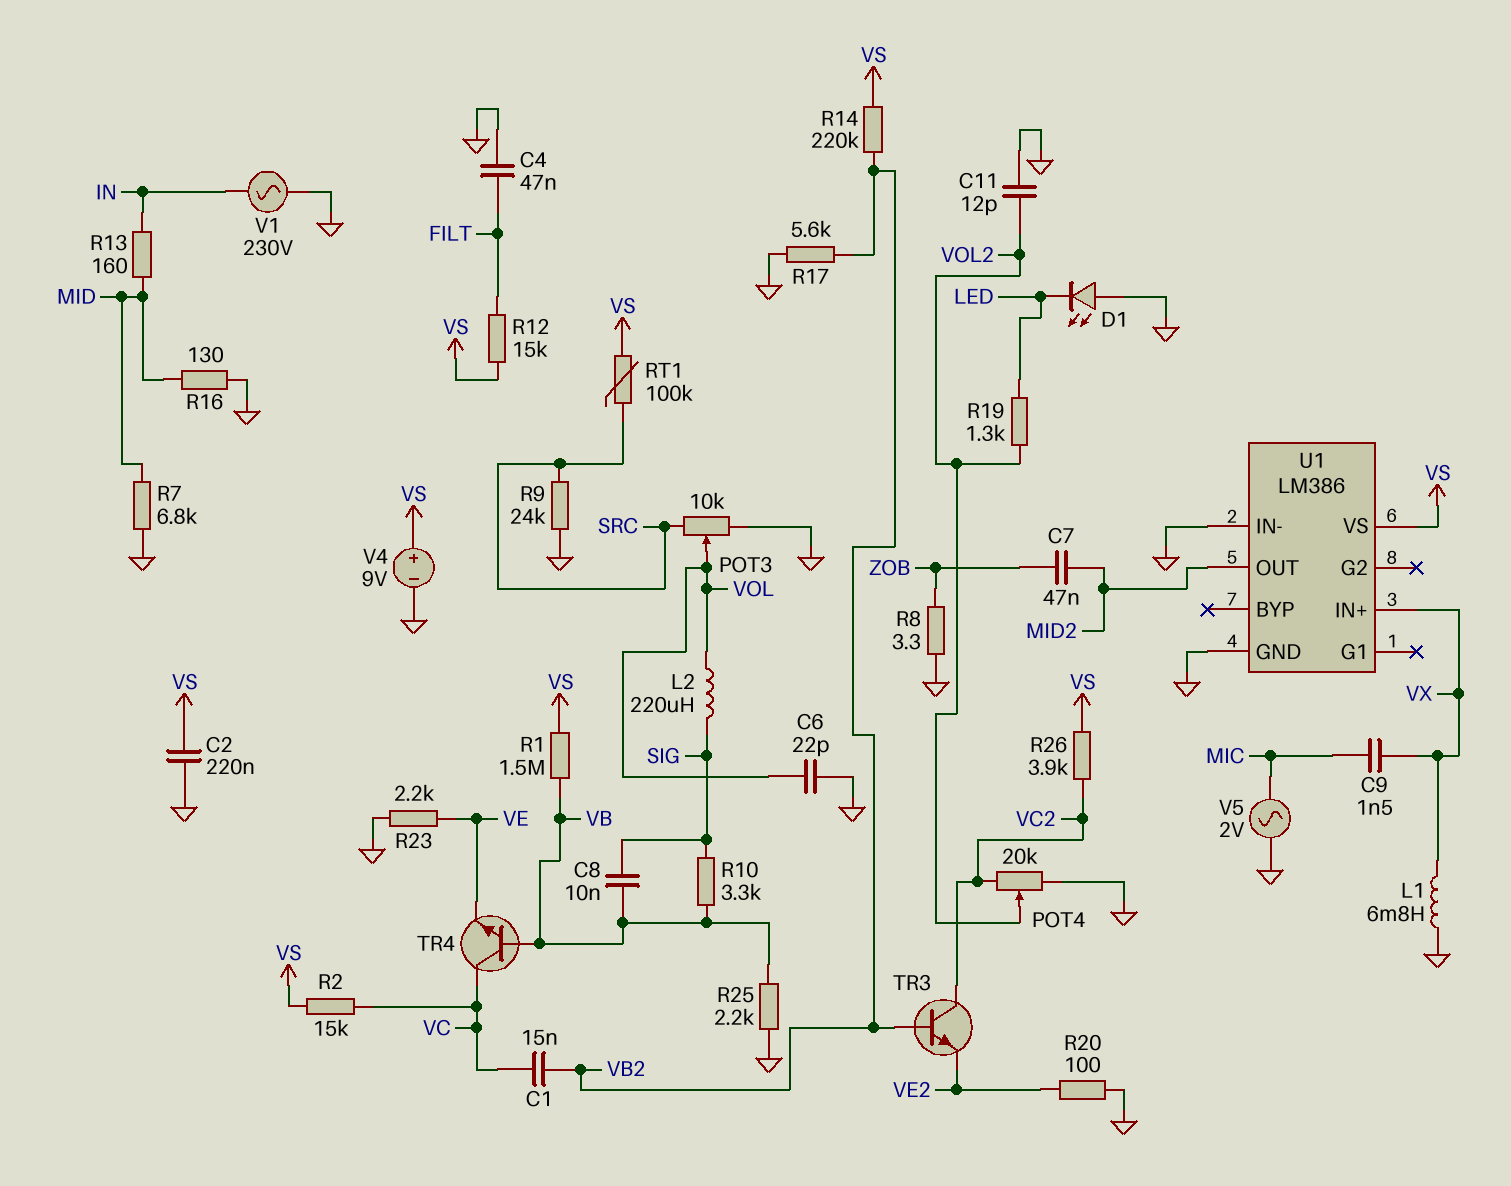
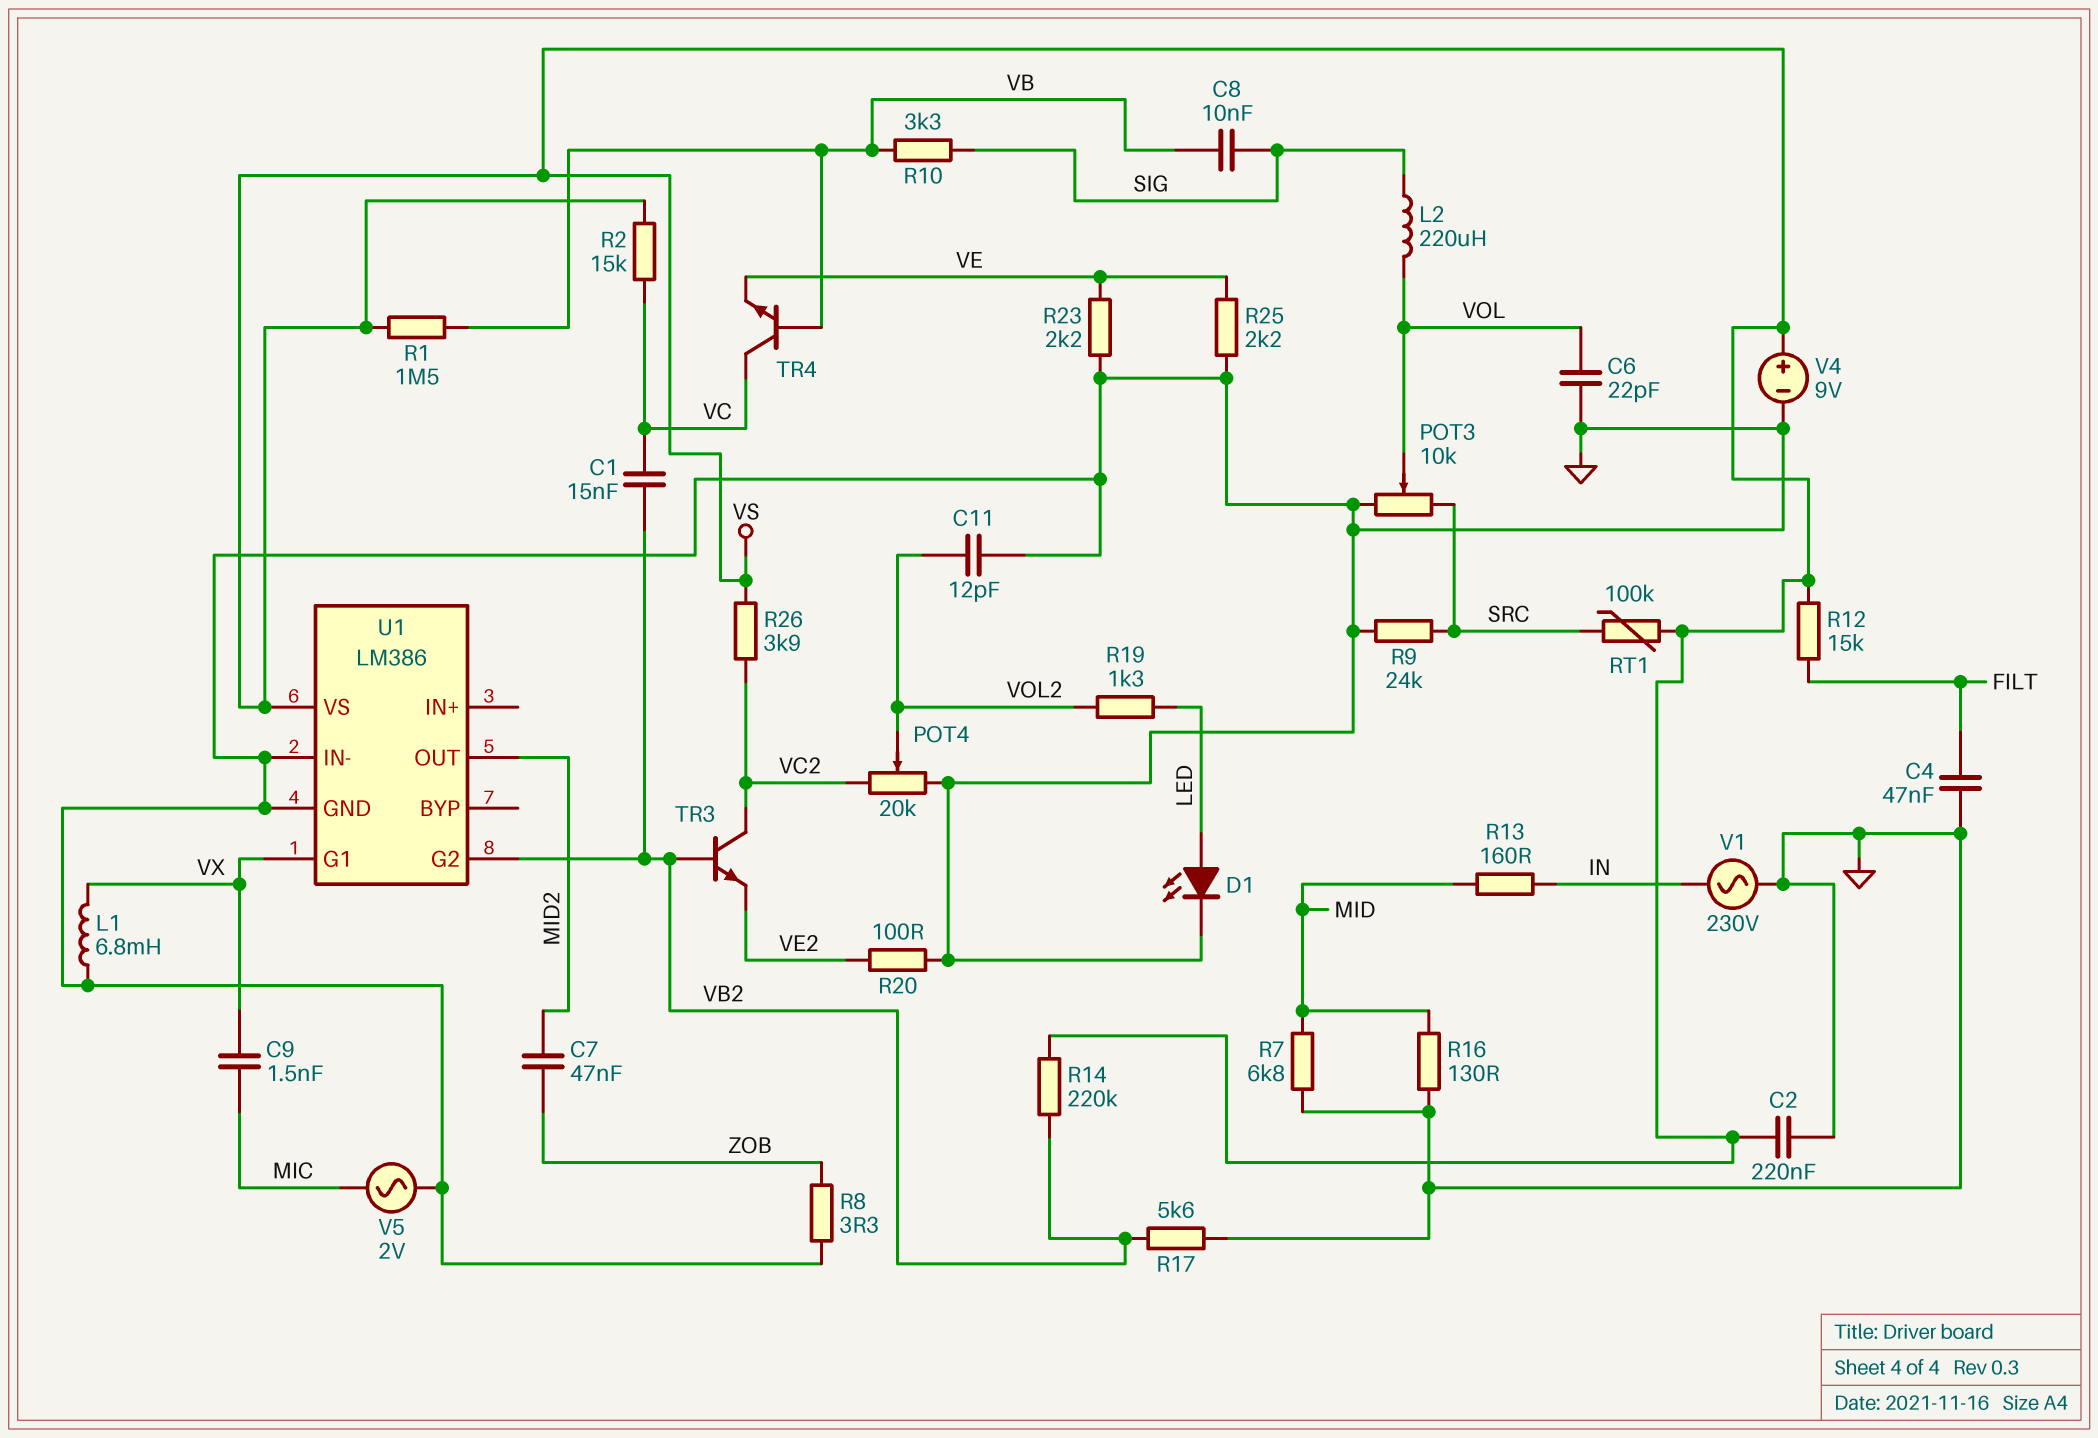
D1: LED (A GND, K LED) -> LED (A LED, K GND)
R25: 2.2k (GND, VB) -> 2.2k (GND, VE)
U1 pin G1: none -> VX
U1 pin G2: none -> VB2
U1 pin IN+: VX -> none

